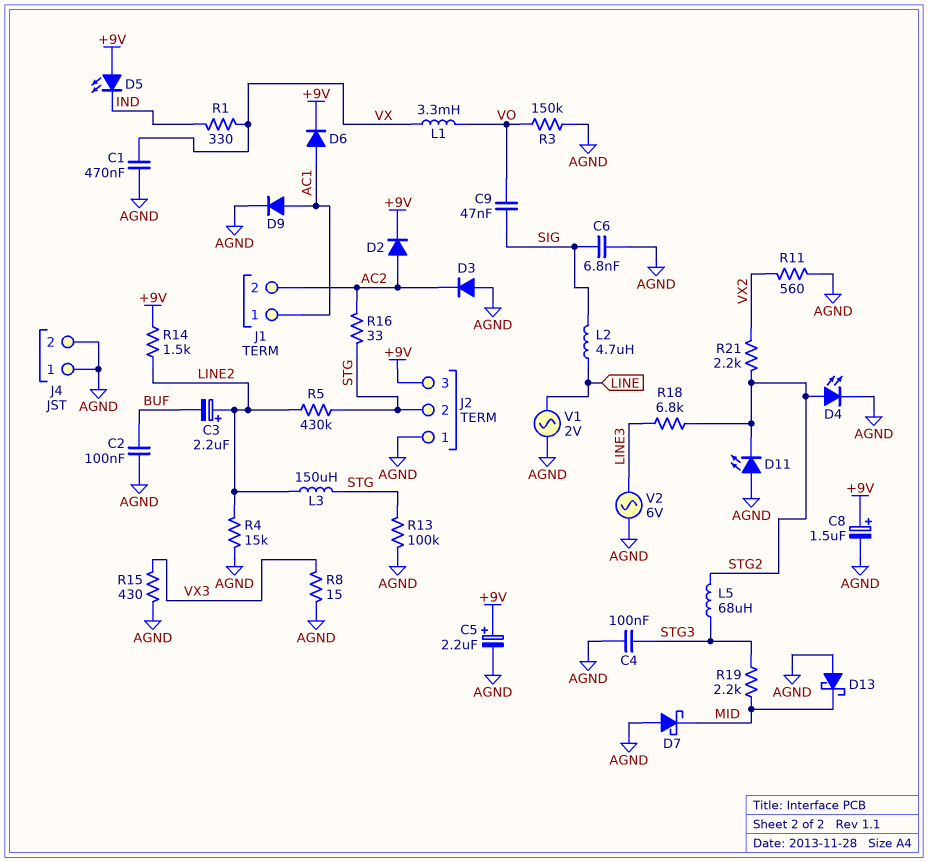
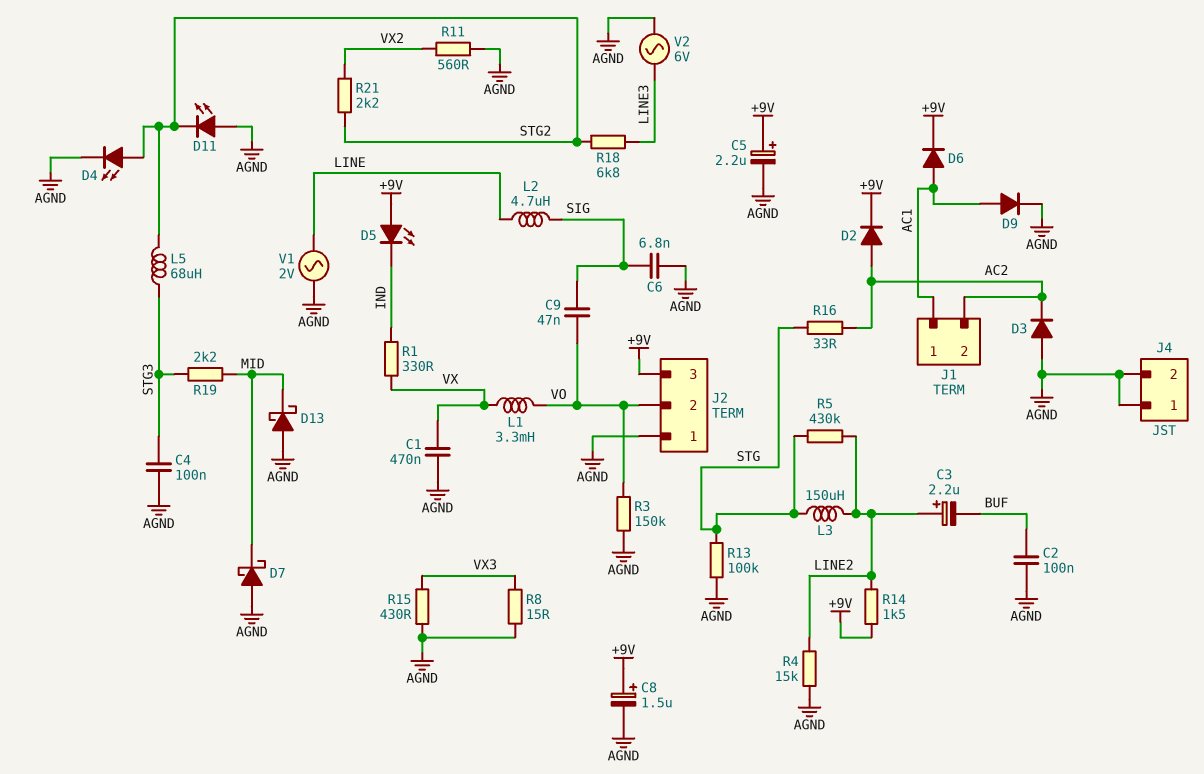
J2 pin 2: STG -> VO

